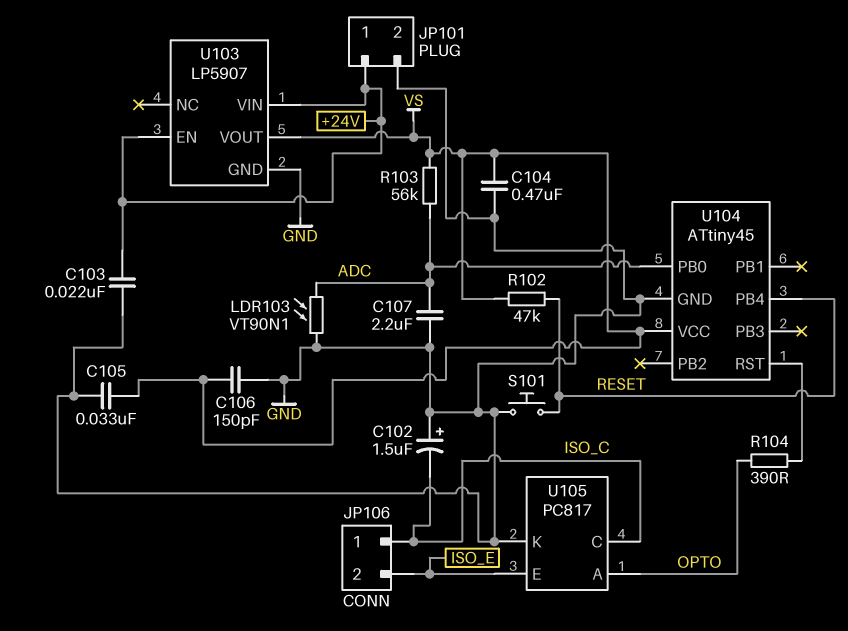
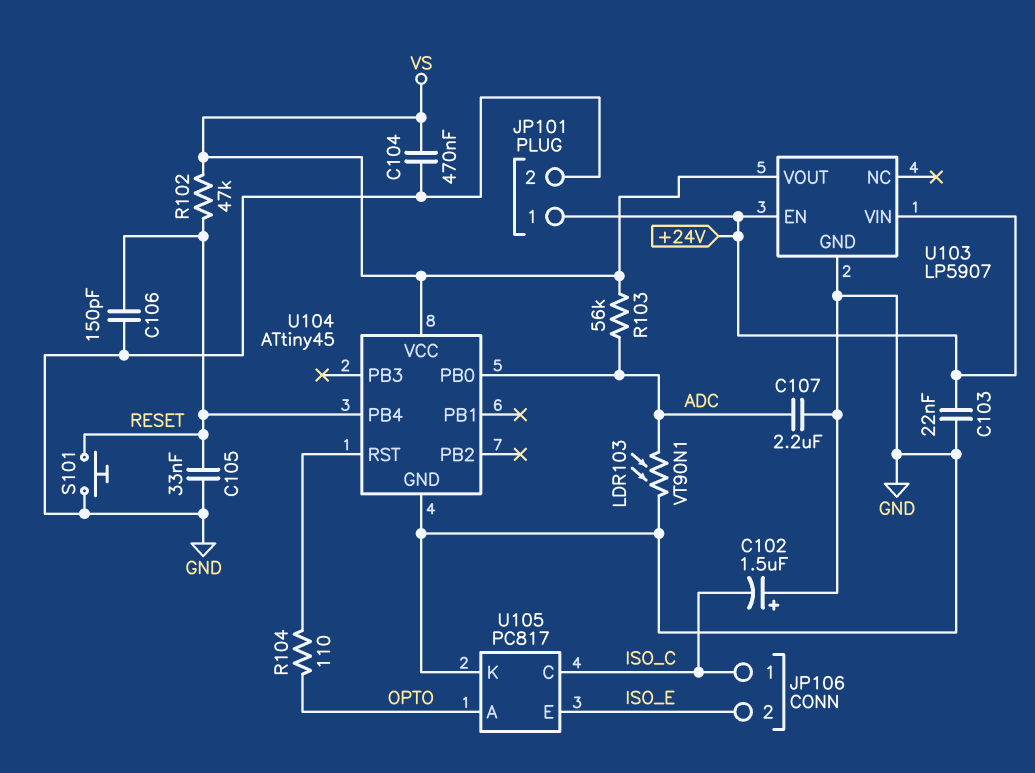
C105: 33nF (GND, VS) -> 33nF (GND, RESET)
C106: 150pF (GND, VS) -> 150pF (GND, RESET)
R104: 390 (OPTO, U104/RST) -> 110 (OPTO, U104/RST)

